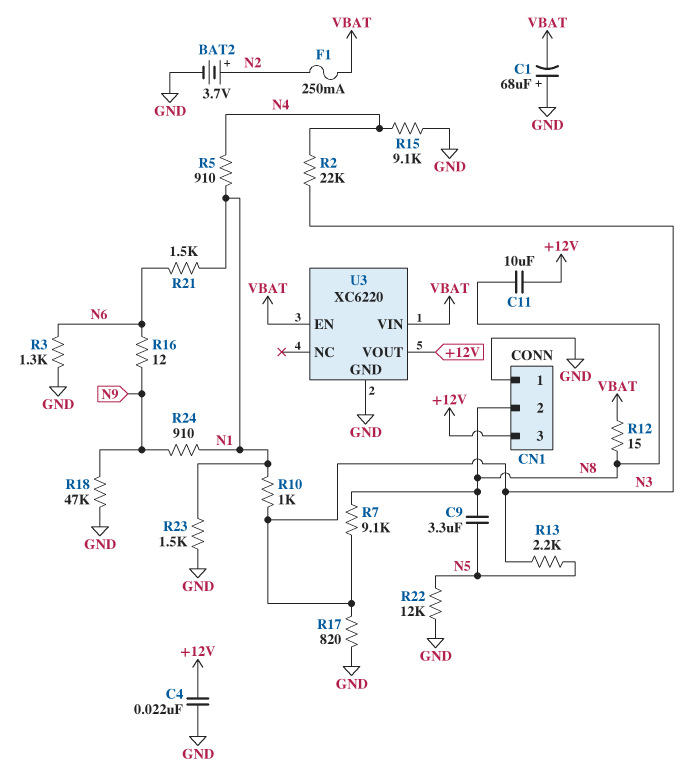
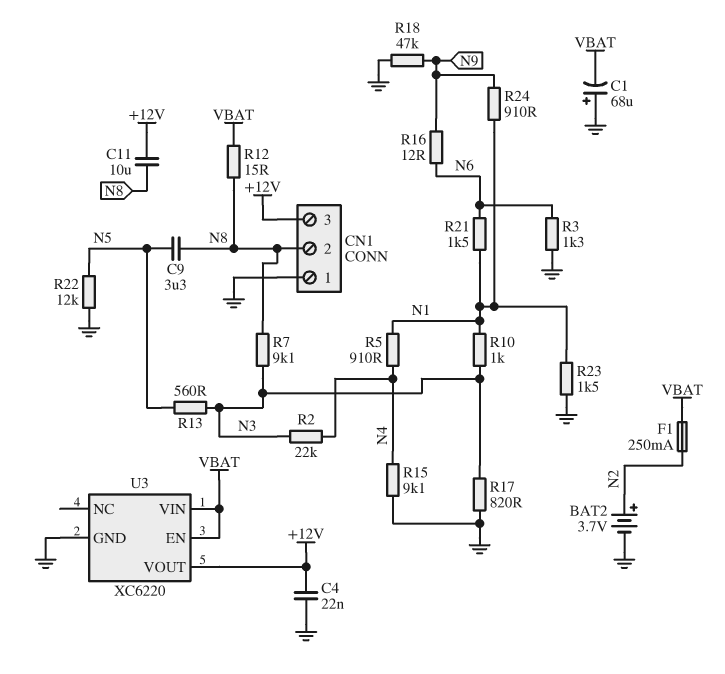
R13: 2.2k (N3, N5) -> 560 (N3, N5)

